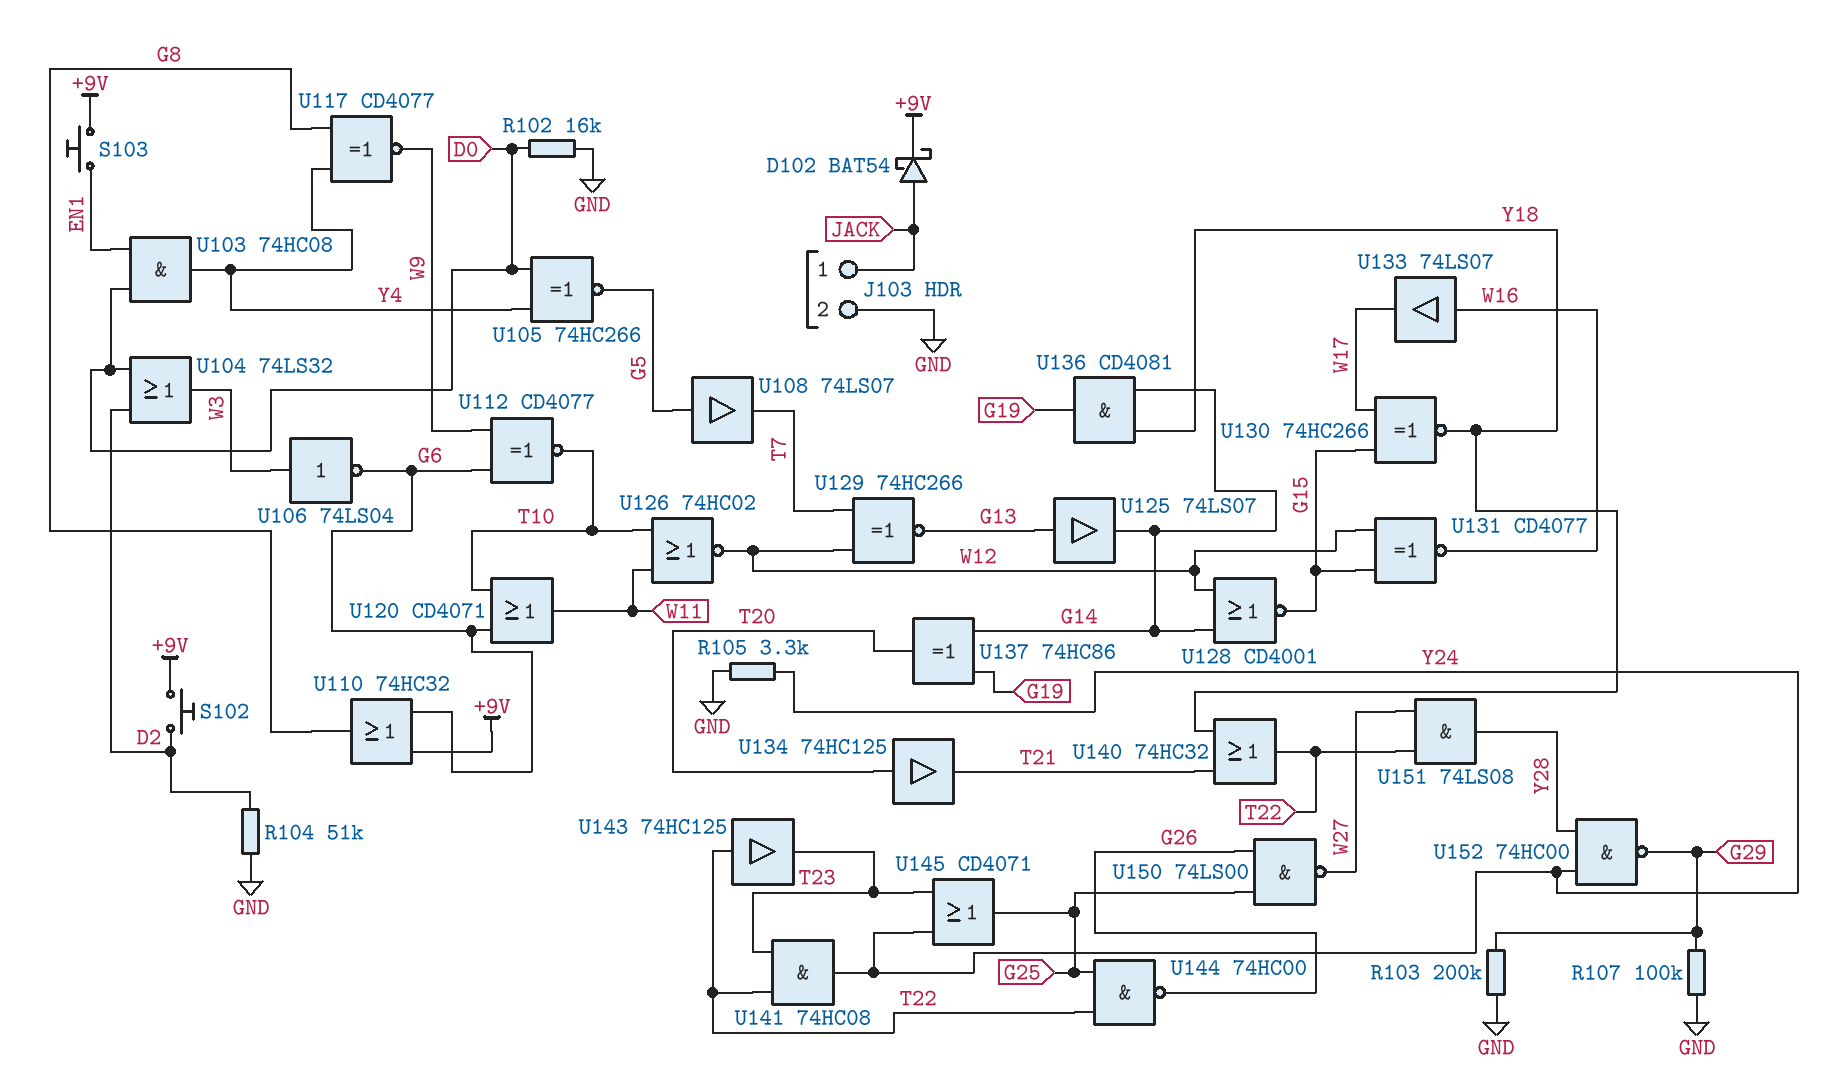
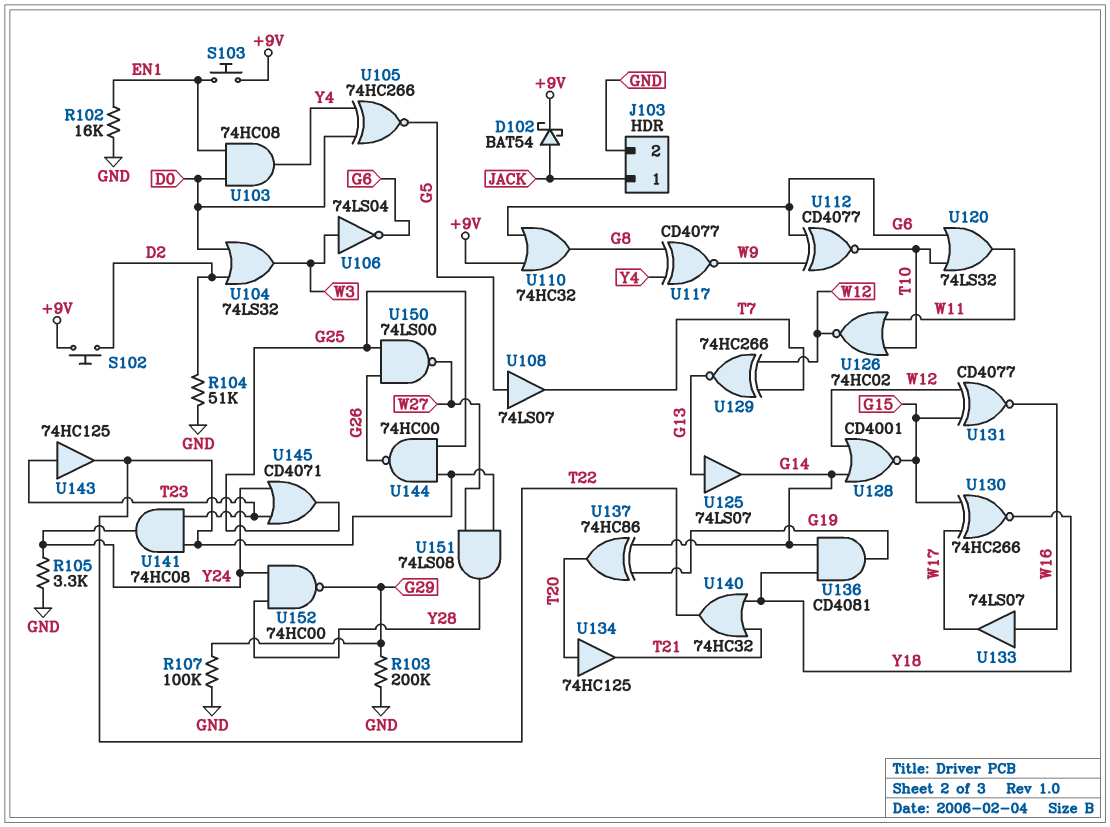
R102: 16k (D0, GND) -> 16k (EN1, GND)
U120: OR CD4071 (in G6, in T10, out W11) -> OR 74LS32 (in G6, in T10, out W11)
U143: buffer 74HC125 (in T22, out T23) -> buffer 74HC125 (in T23, out T22)

